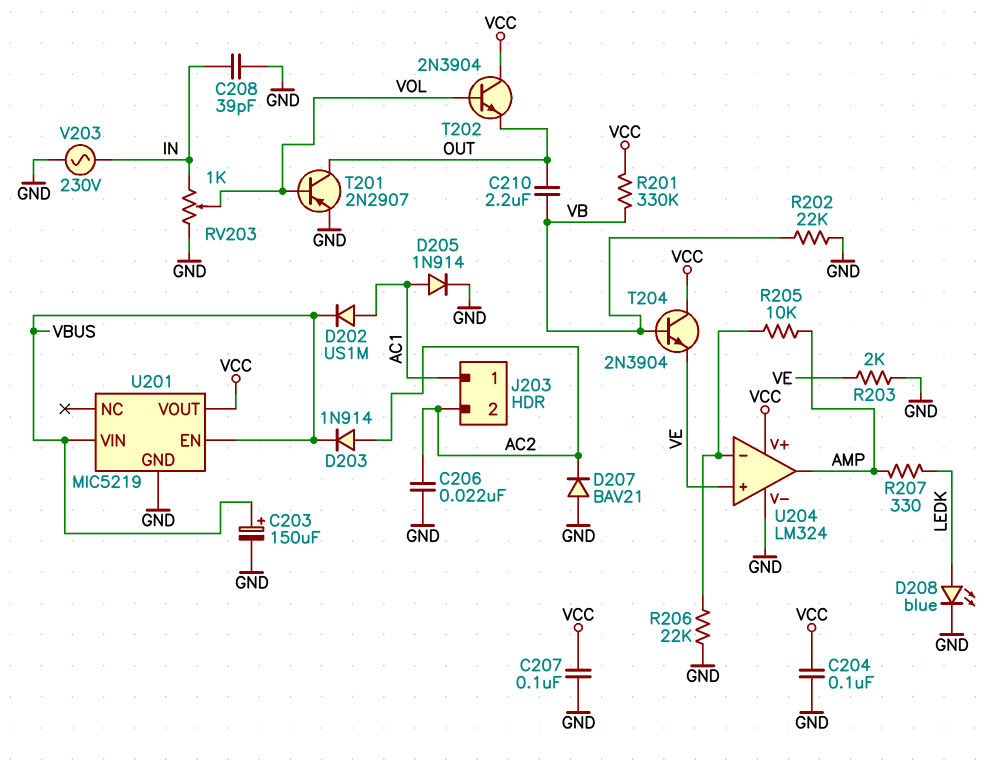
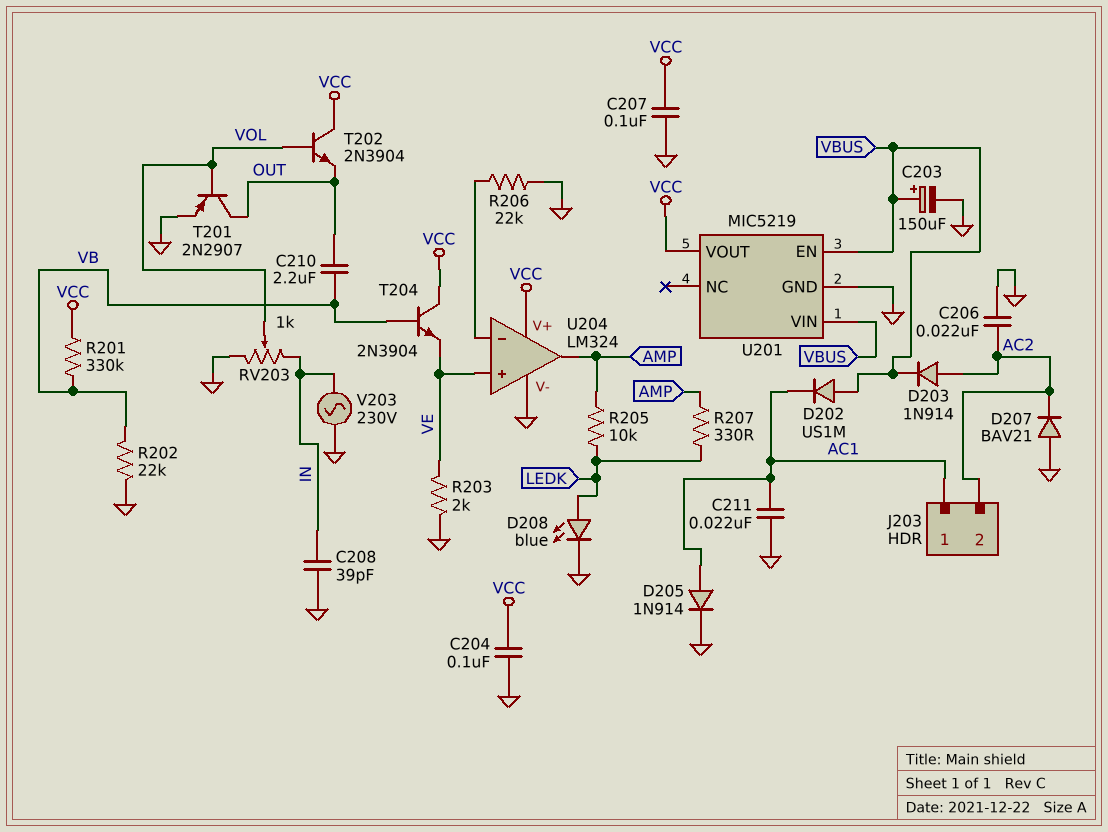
C211: none -> 22nF (AC1, GND)
D202: diode US1M (A AC1, K VBUS) -> diode US1M (A VBUS, K AC1)
R205: 10k (AMP, U204/in-) -> 10k (AMP, LEDK)

